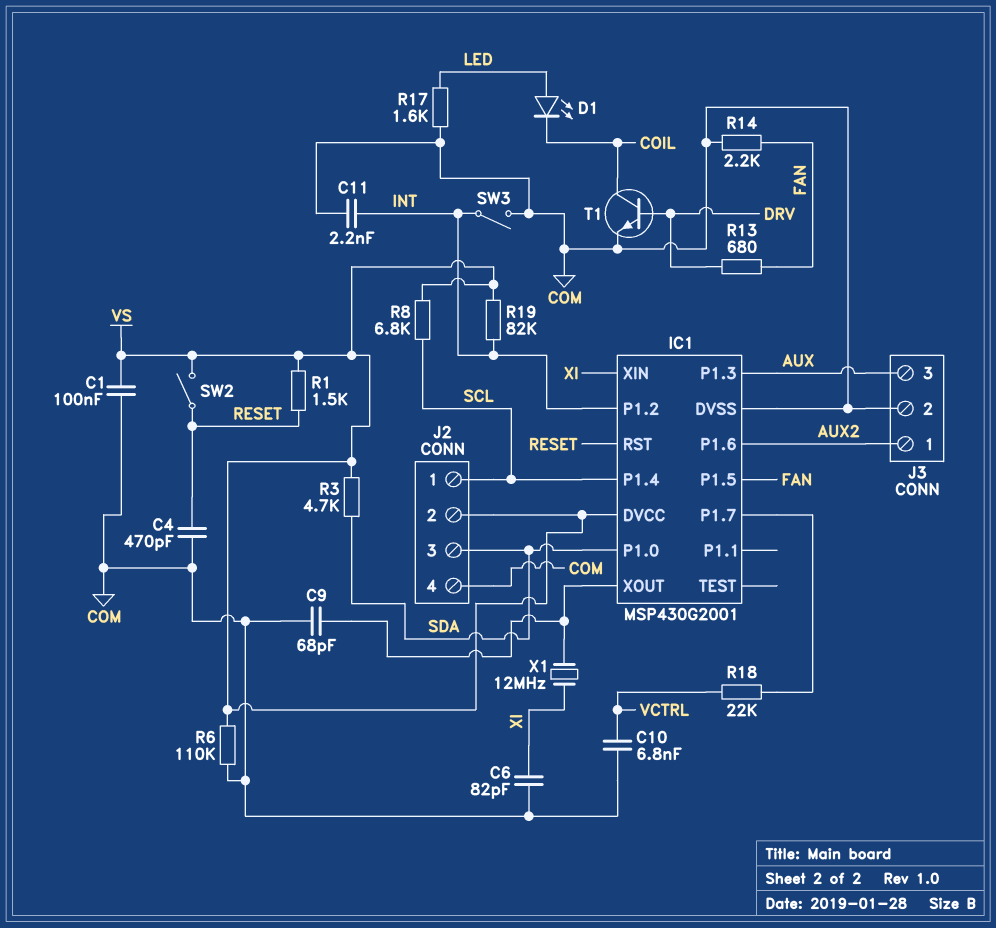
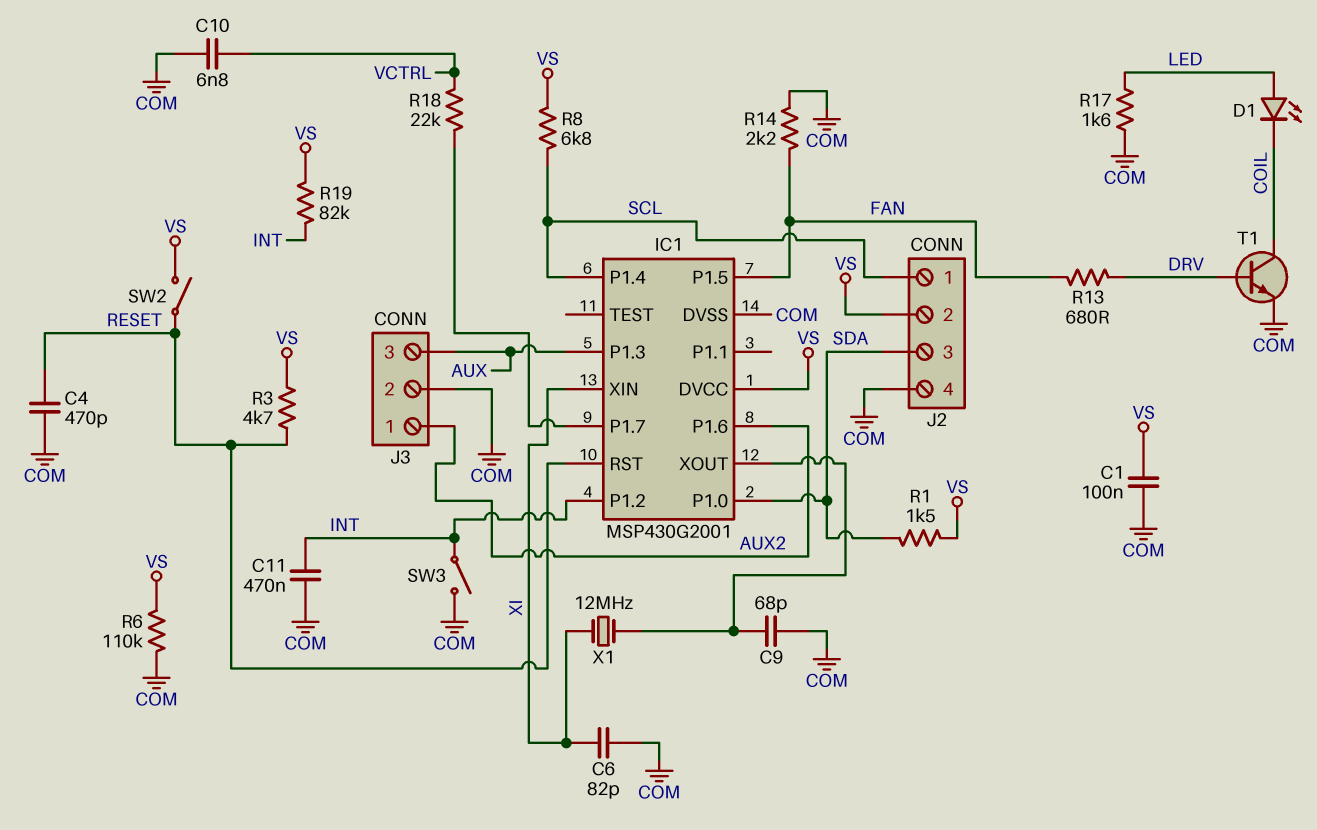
C11: 2.2nF (COM, INT) -> 470nF (COM, INT)
R1: 1.5k (RESET, VS) -> 1.5k (SDA, VS)
R3: 4.7k (SDA, VS) -> 4.7k (RESET, VS)

